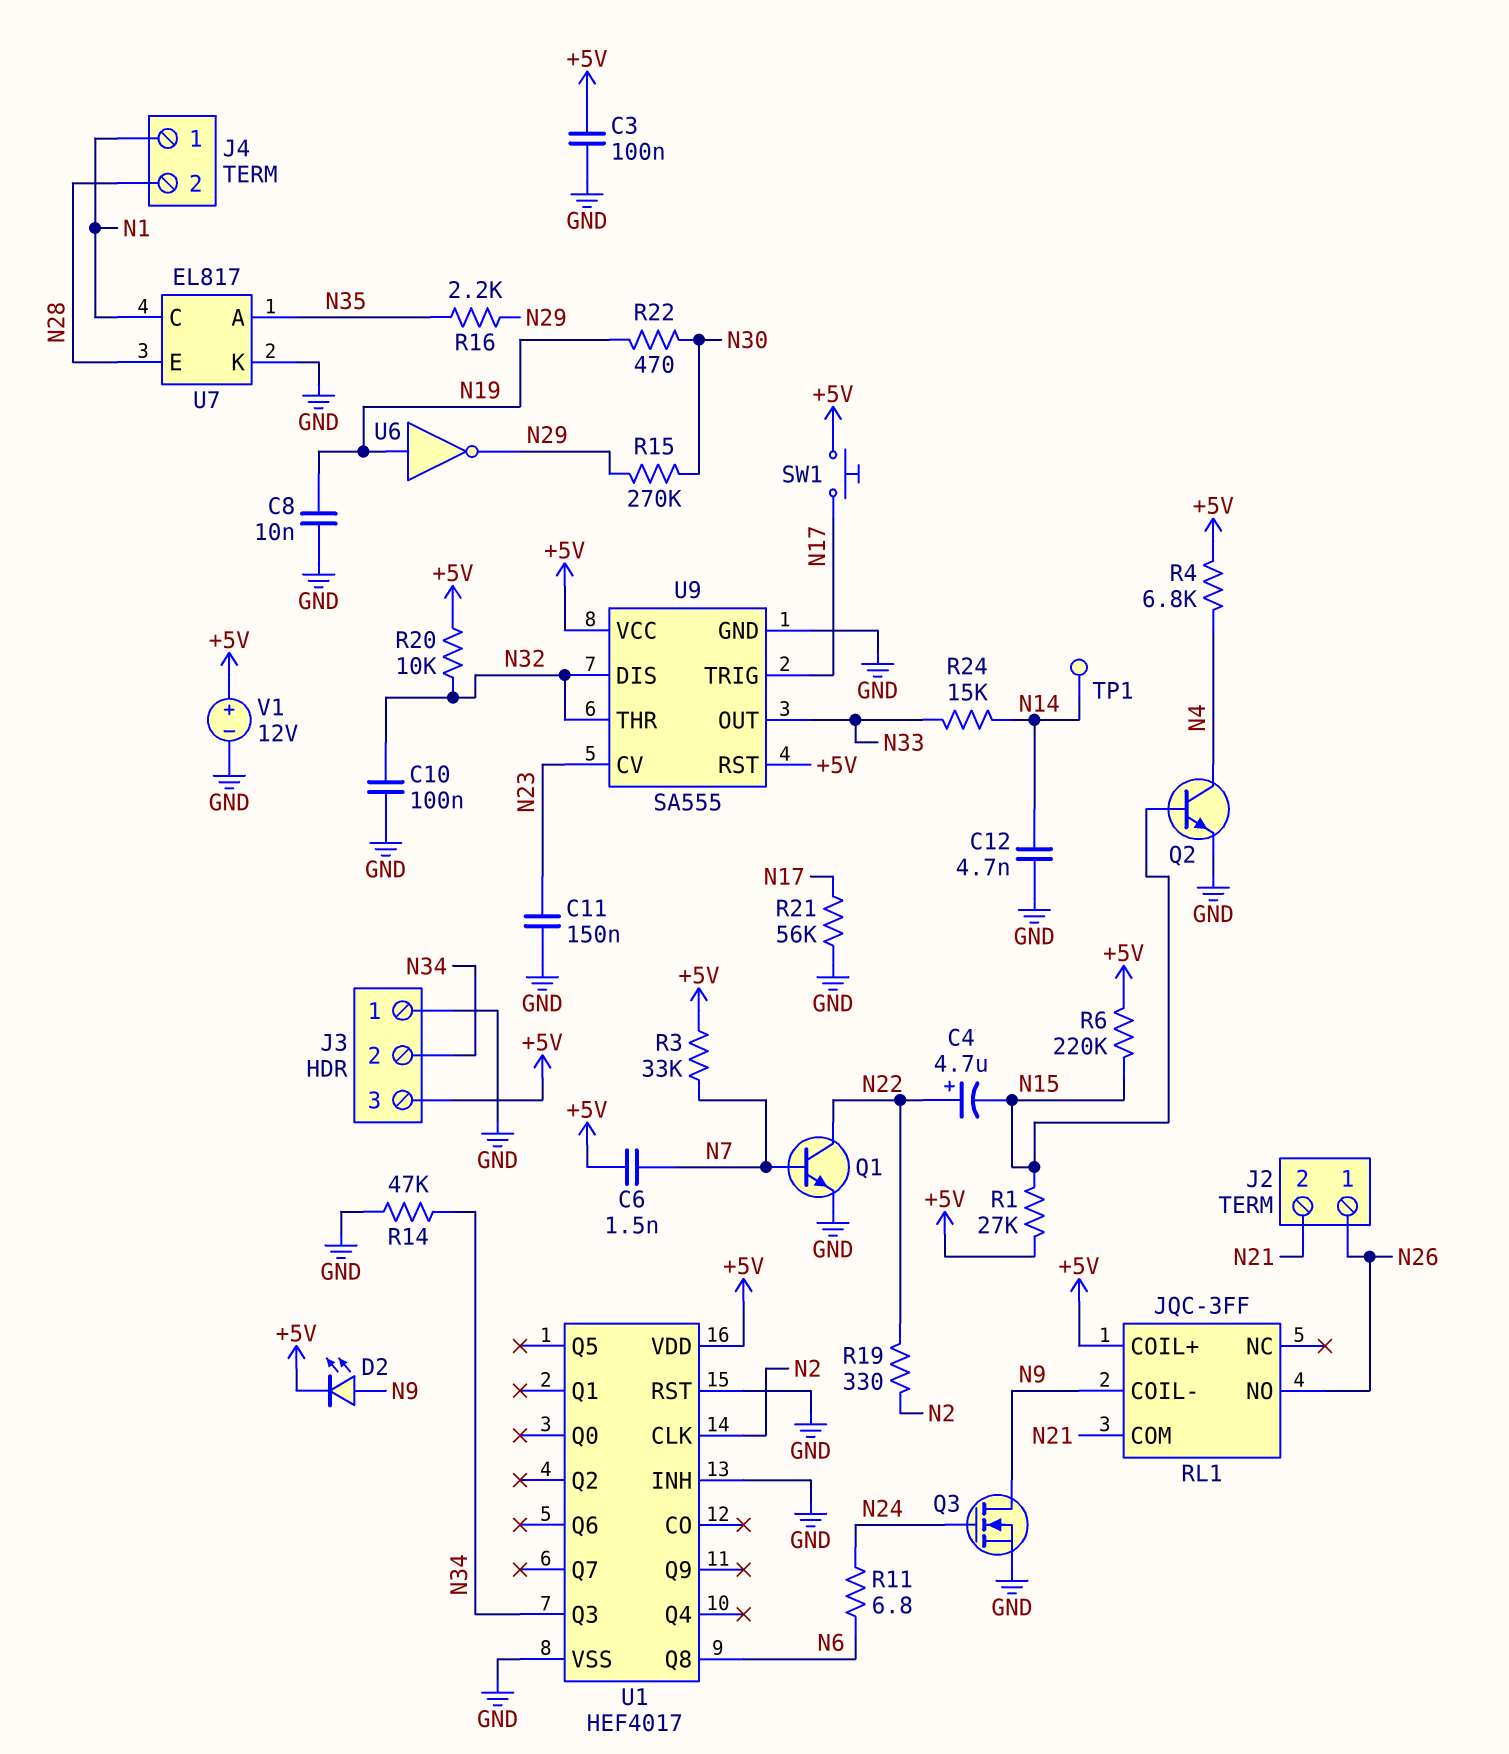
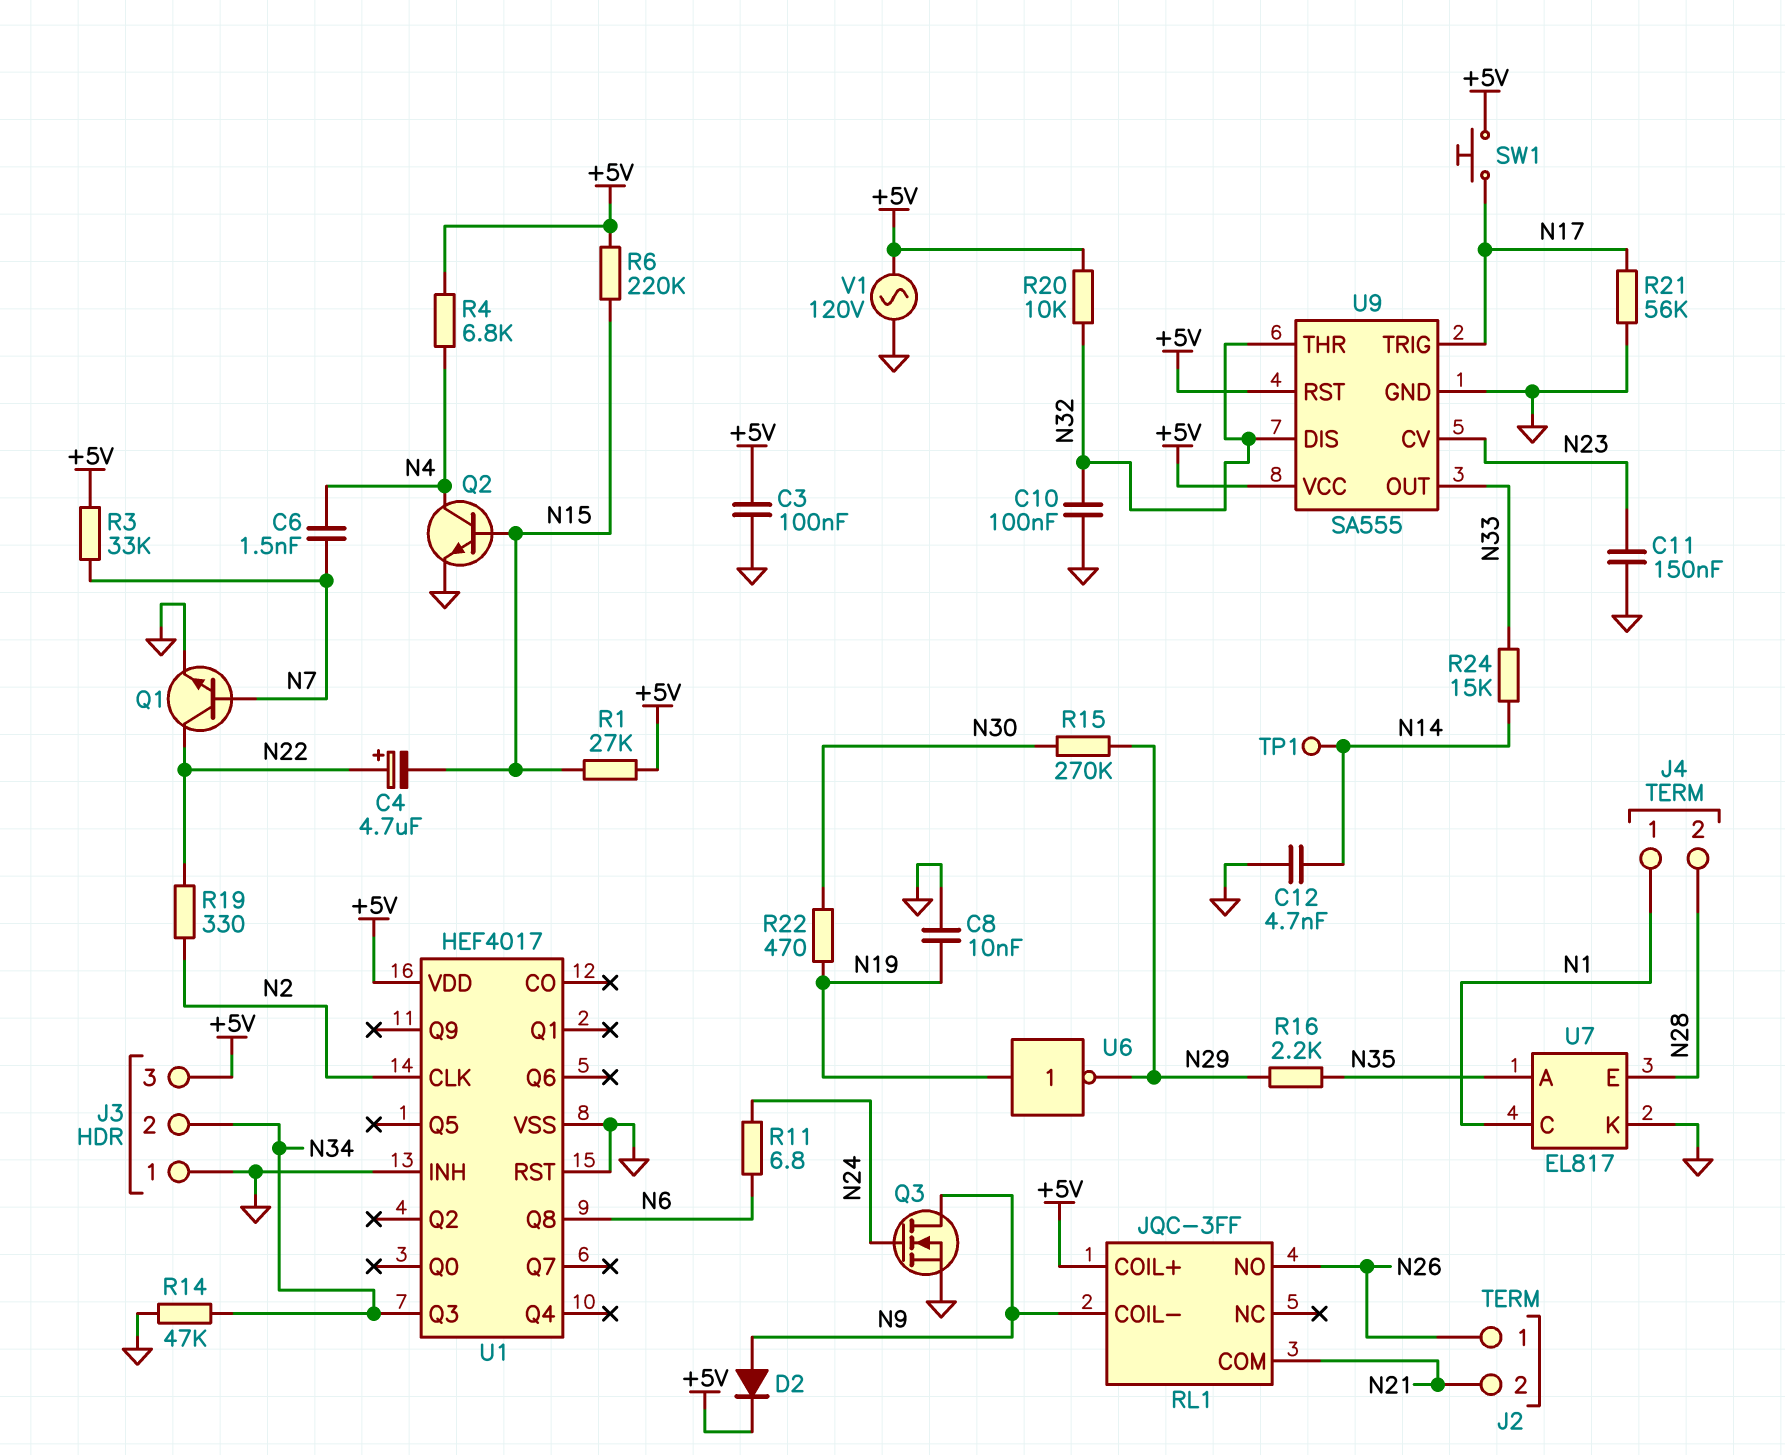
C6: 1.5nF (+5V, N7) -> 1.5nF (N4, N7)
D2: LED (A N9, K +5V) -> diode (A N9, K +5V)
V1: 12V (plus +5V, minus GND) -> AC 120V (+5V, GND)

